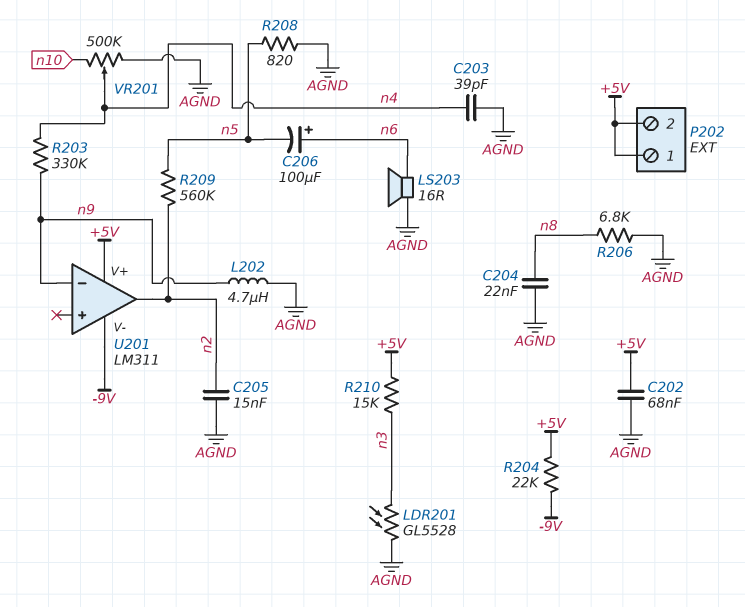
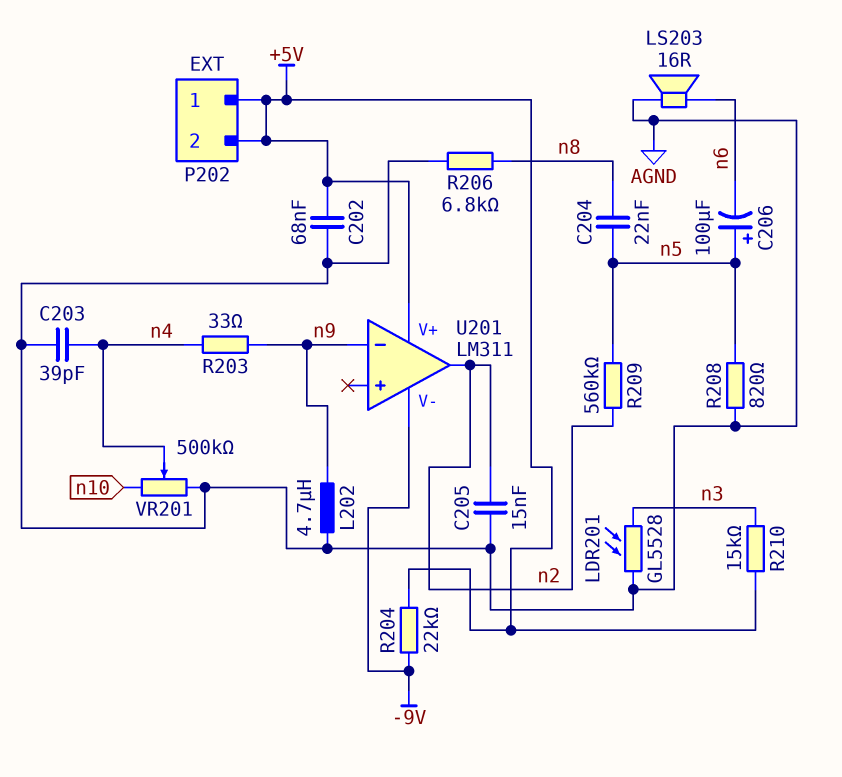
C204: 22nF (AGND, n8) -> 22nF (n5, n8)
C206: 100uF (plus n6, minus n5) -> 100uF (plus n5, minus n6)
R203: 330k (n4, n9) -> 33 (n4, n9)

